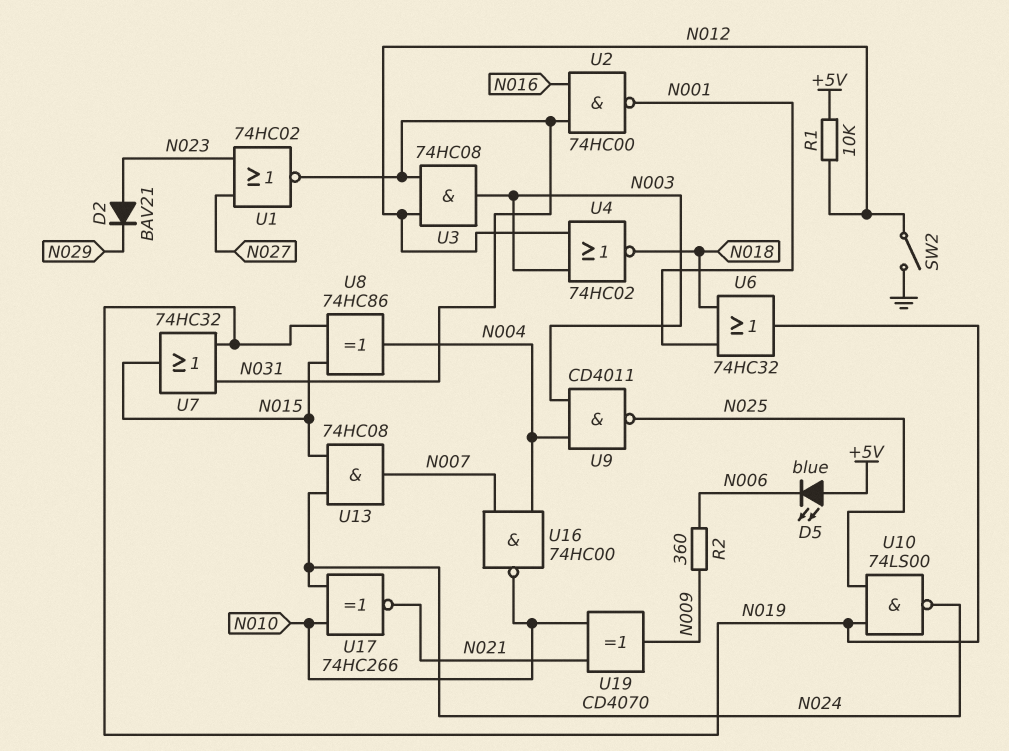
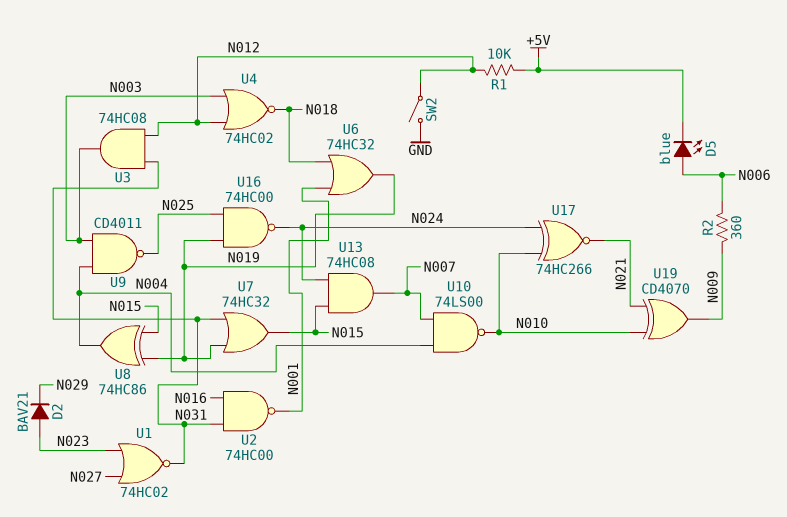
D5: LED blue (A +5V, K N006) -> LED blue (A N006, K +5V)
U10: NAND 74LS00 (in N019, in N025, out N024) -> NAND 74LS00 (in N004, in N007, out N010)
U16: NAND 74HC00 (in N004, in N007, out N010) -> NAND 74HC00 (in N019, in N025, out N024)

